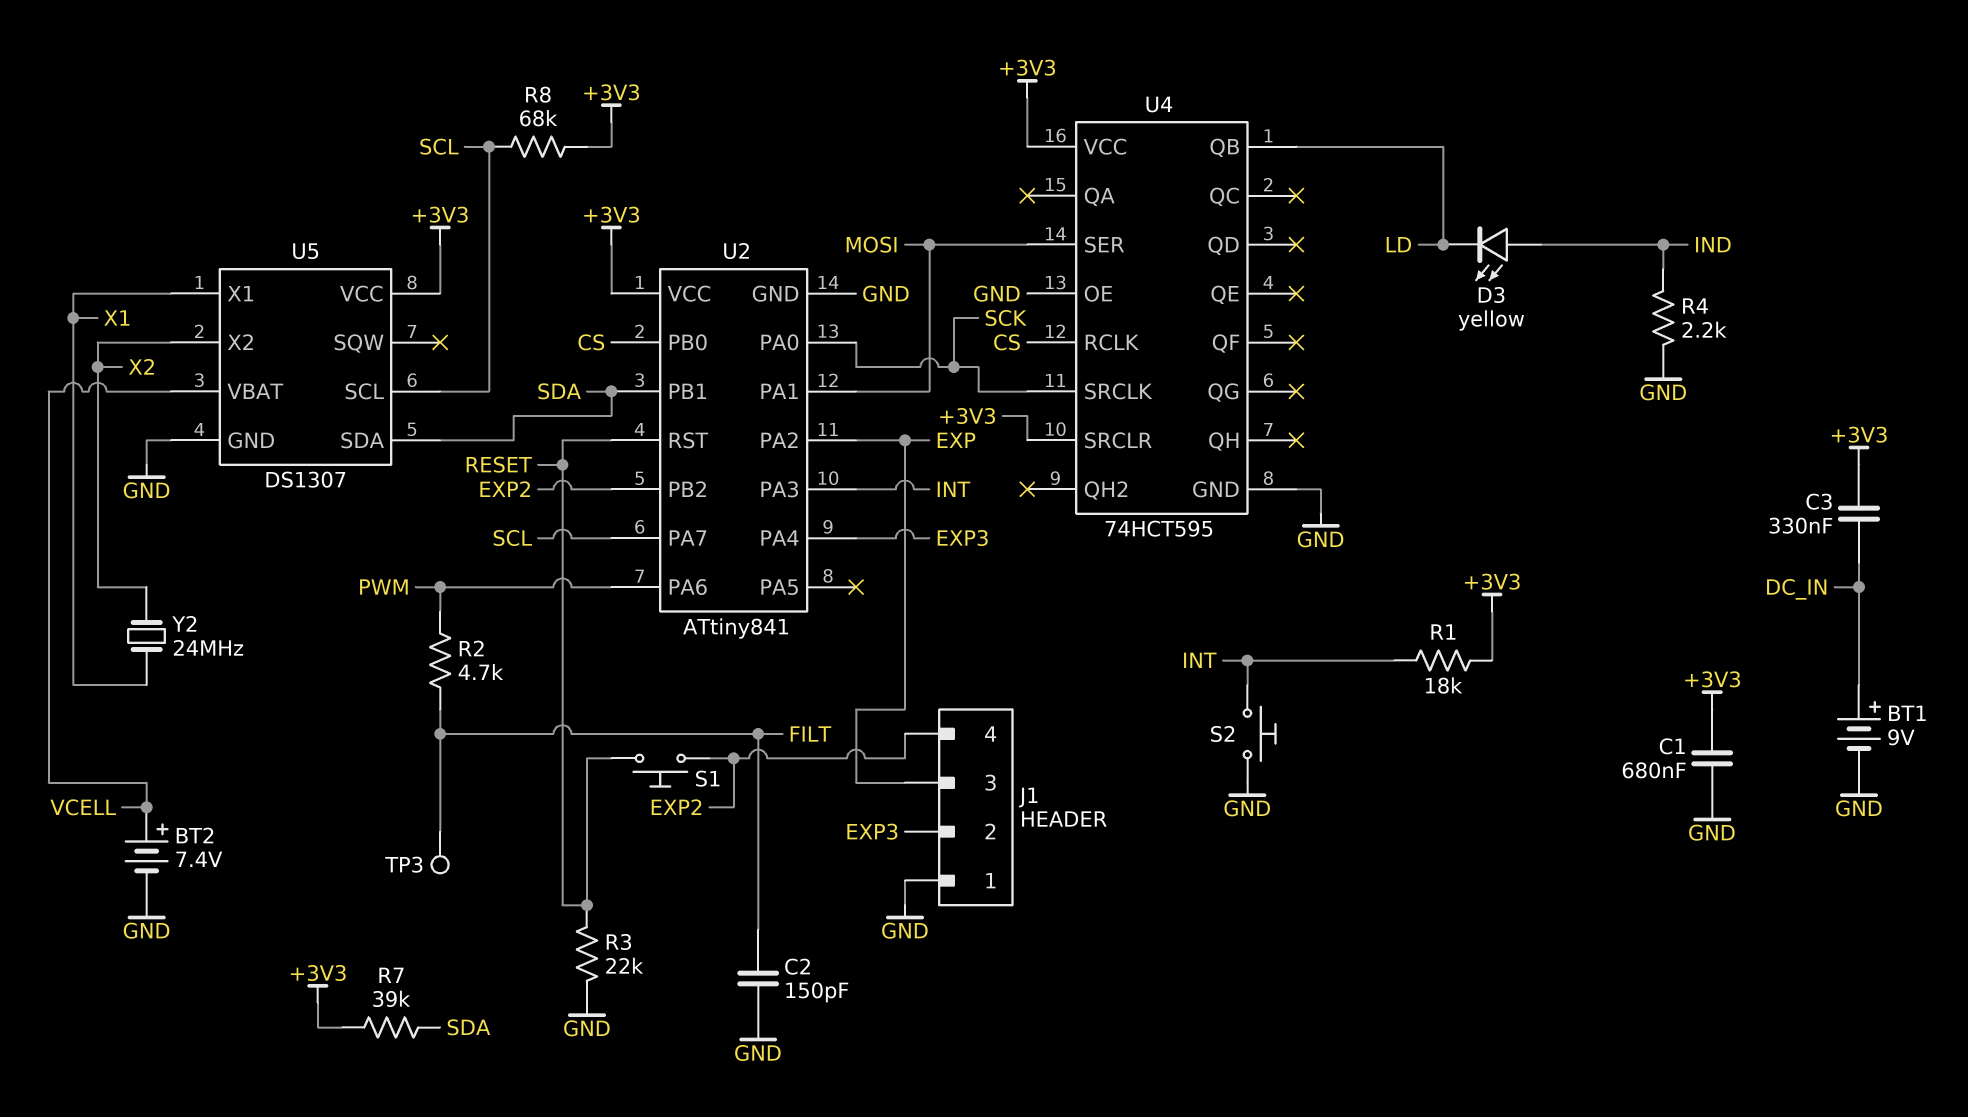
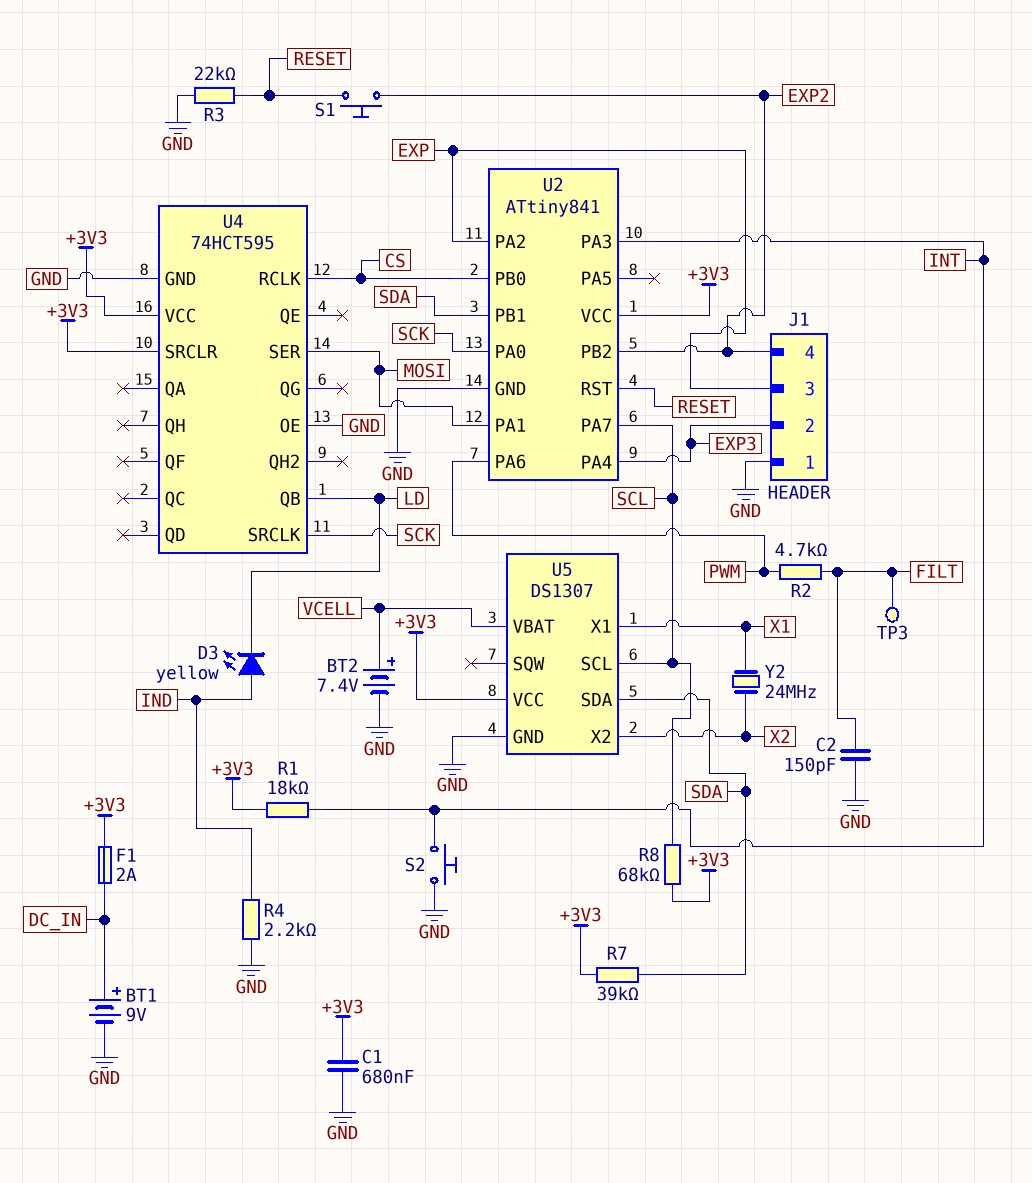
C3: 330nF (+3V3, DC_IN) -> none
F1: none -> 2A (+3V3, DC_IN)

